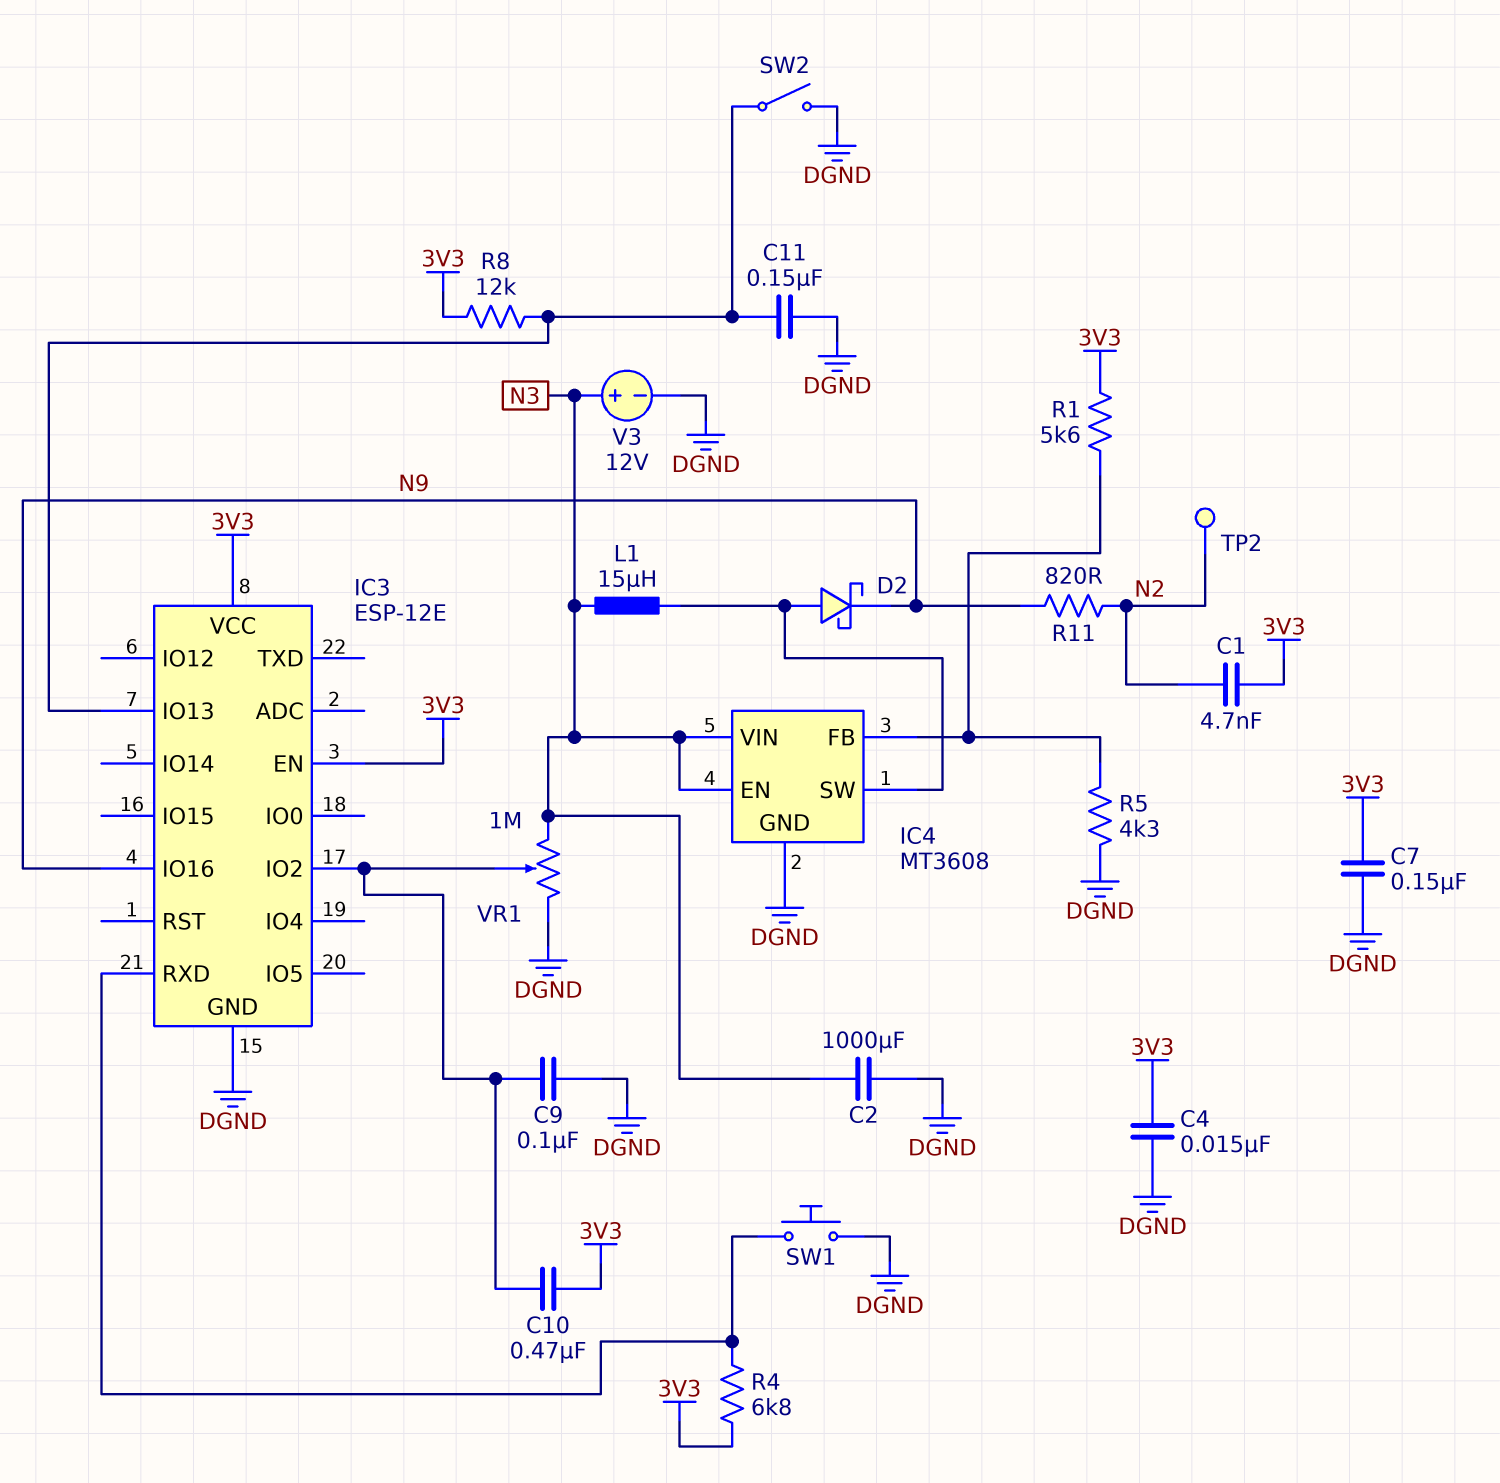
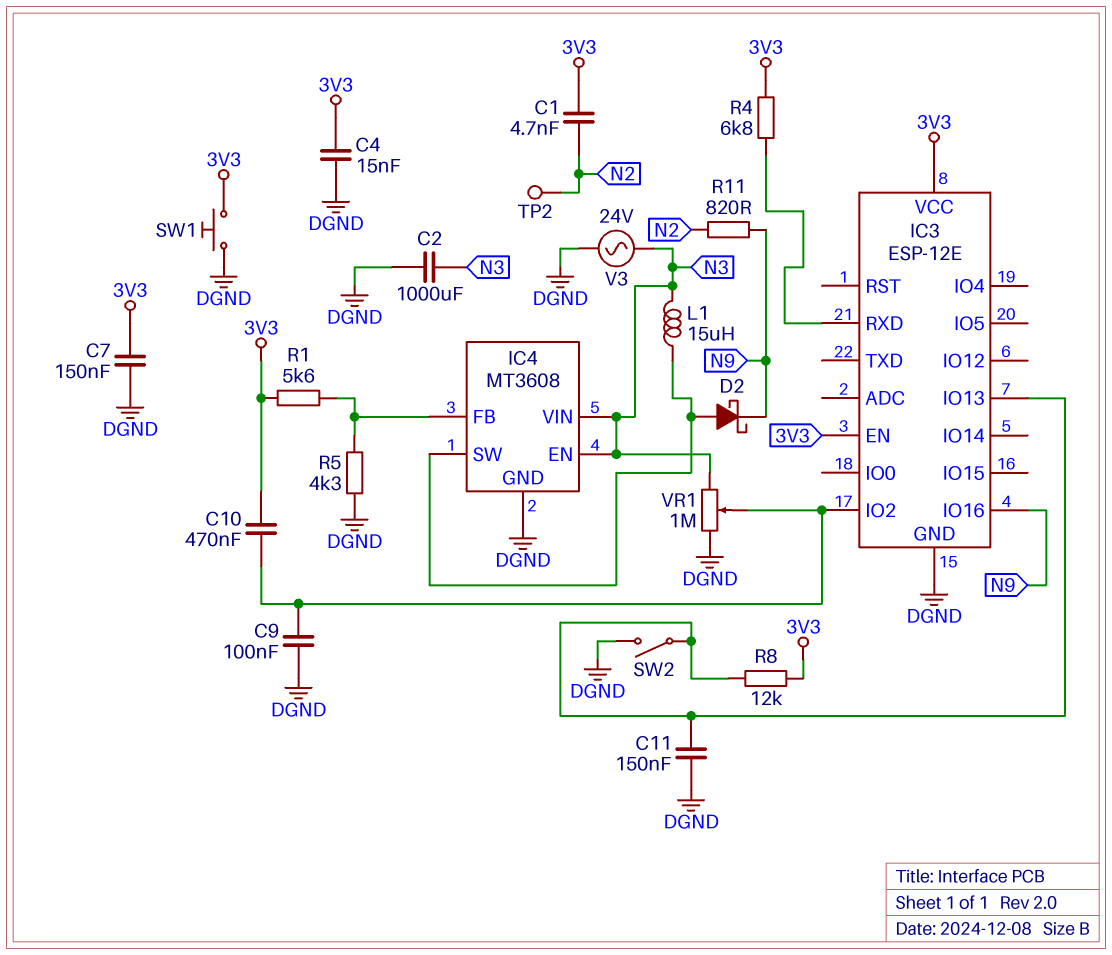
SW1: button (DGND, IC3/RXD) -> button (3V3, DGND)
V3: 12V (plus N3, minus DGND) -> AC 24V (DGND, N3)

